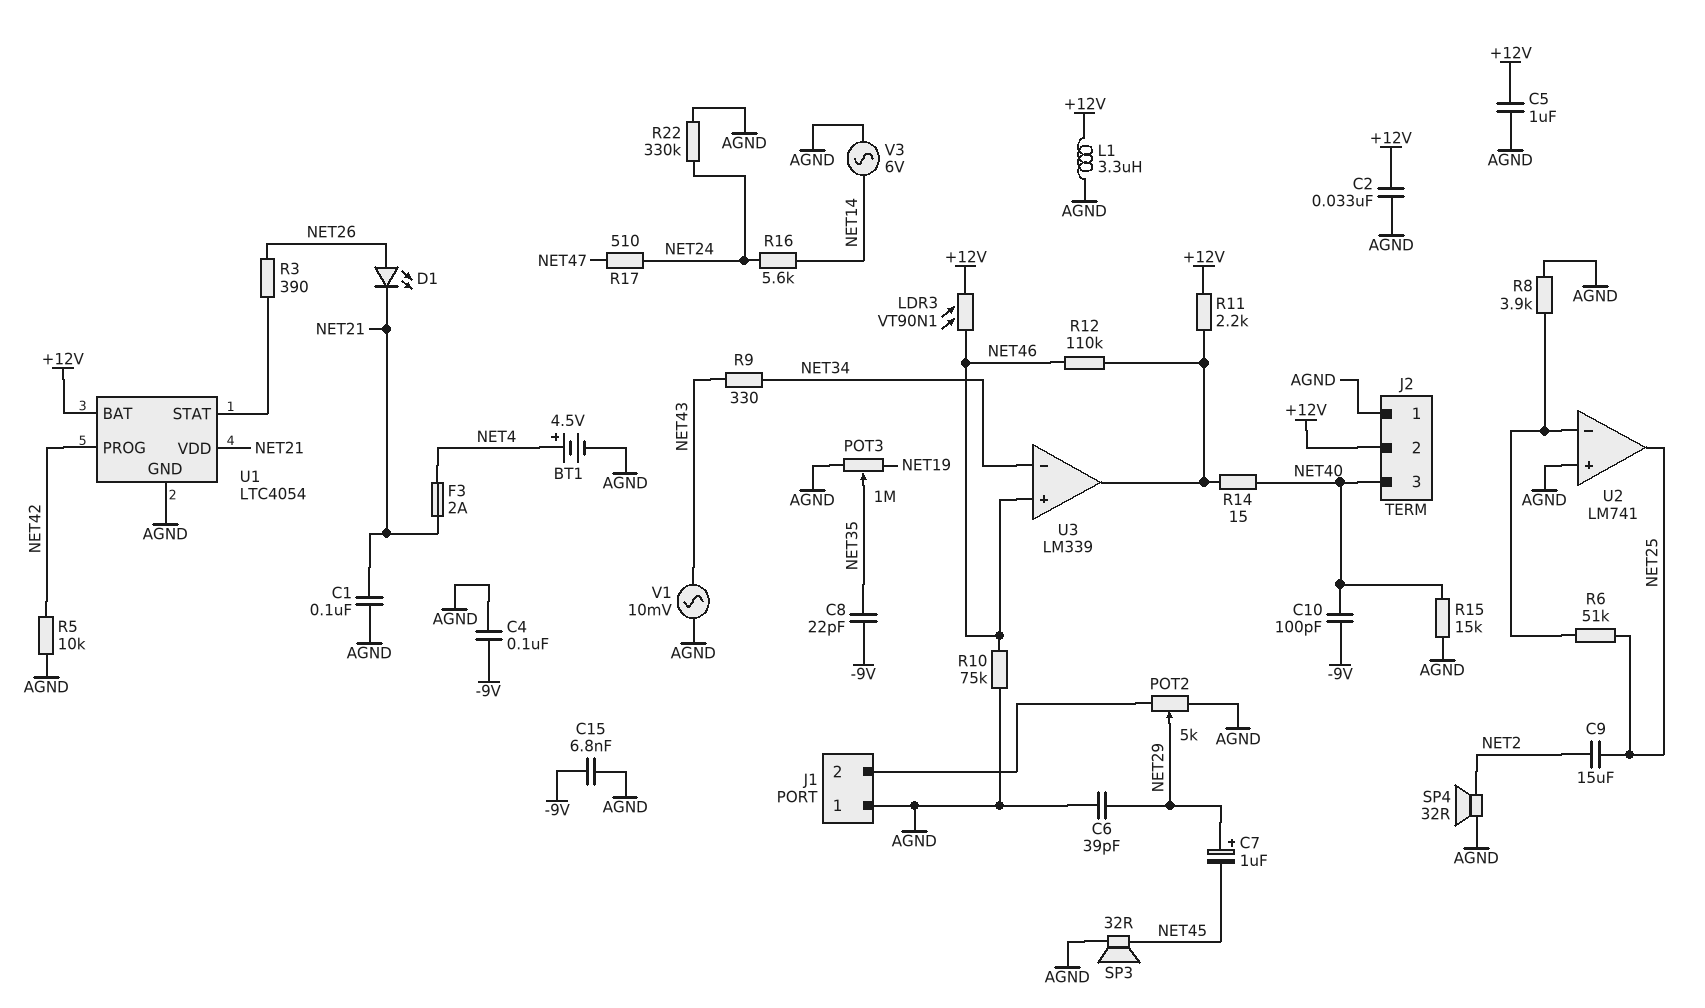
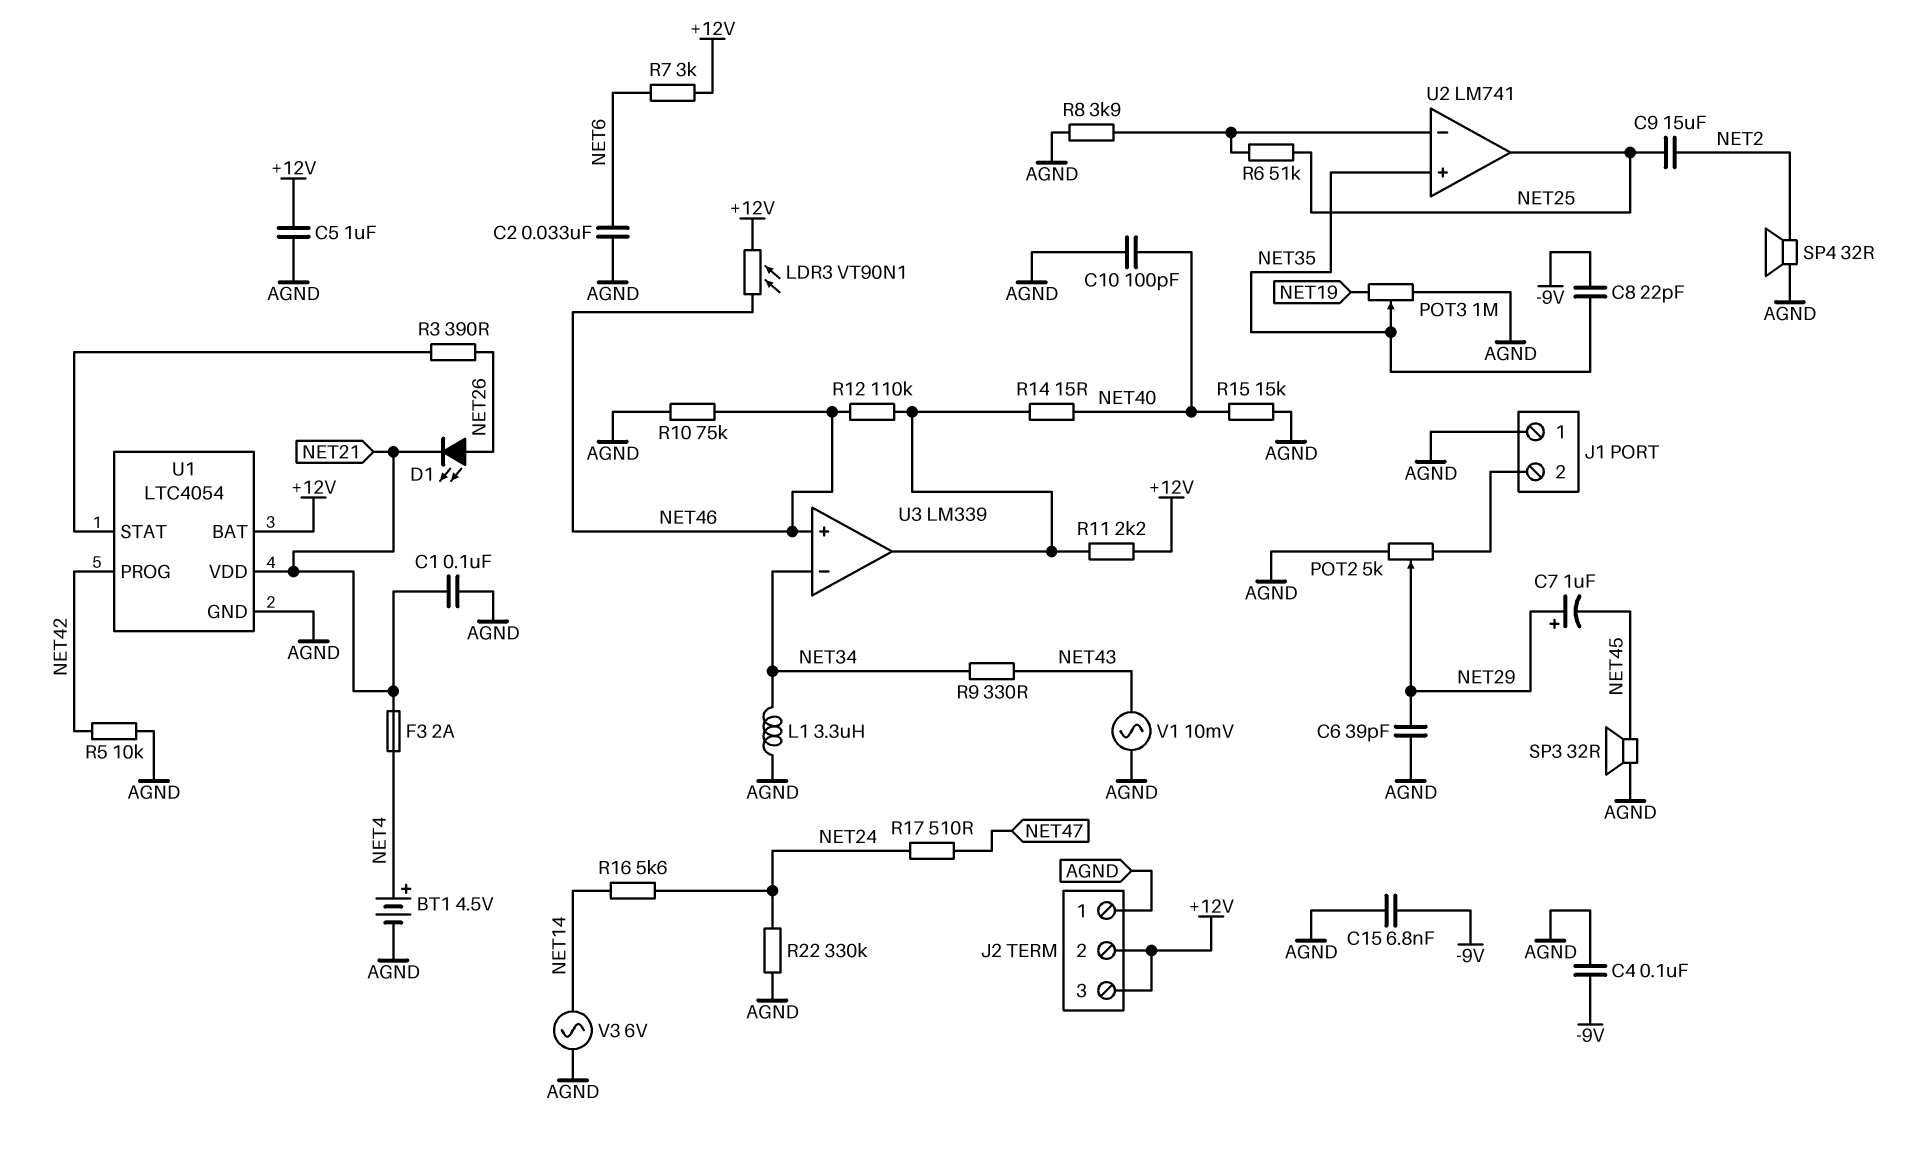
C2: 33nF (+12V, AGND) -> 33nF (AGND, NET6)
C10: 100pF (-9V, NET40) -> 100pF (AGND, NET40)
J2 pin 3: NET40 -> +12V
L1: 3.3uH (+12V, AGND) -> 3.3uH (AGND, NET34)
R7: none -> 3k (+12V, NET6)
U2 pin in+: AGND -> NET35

